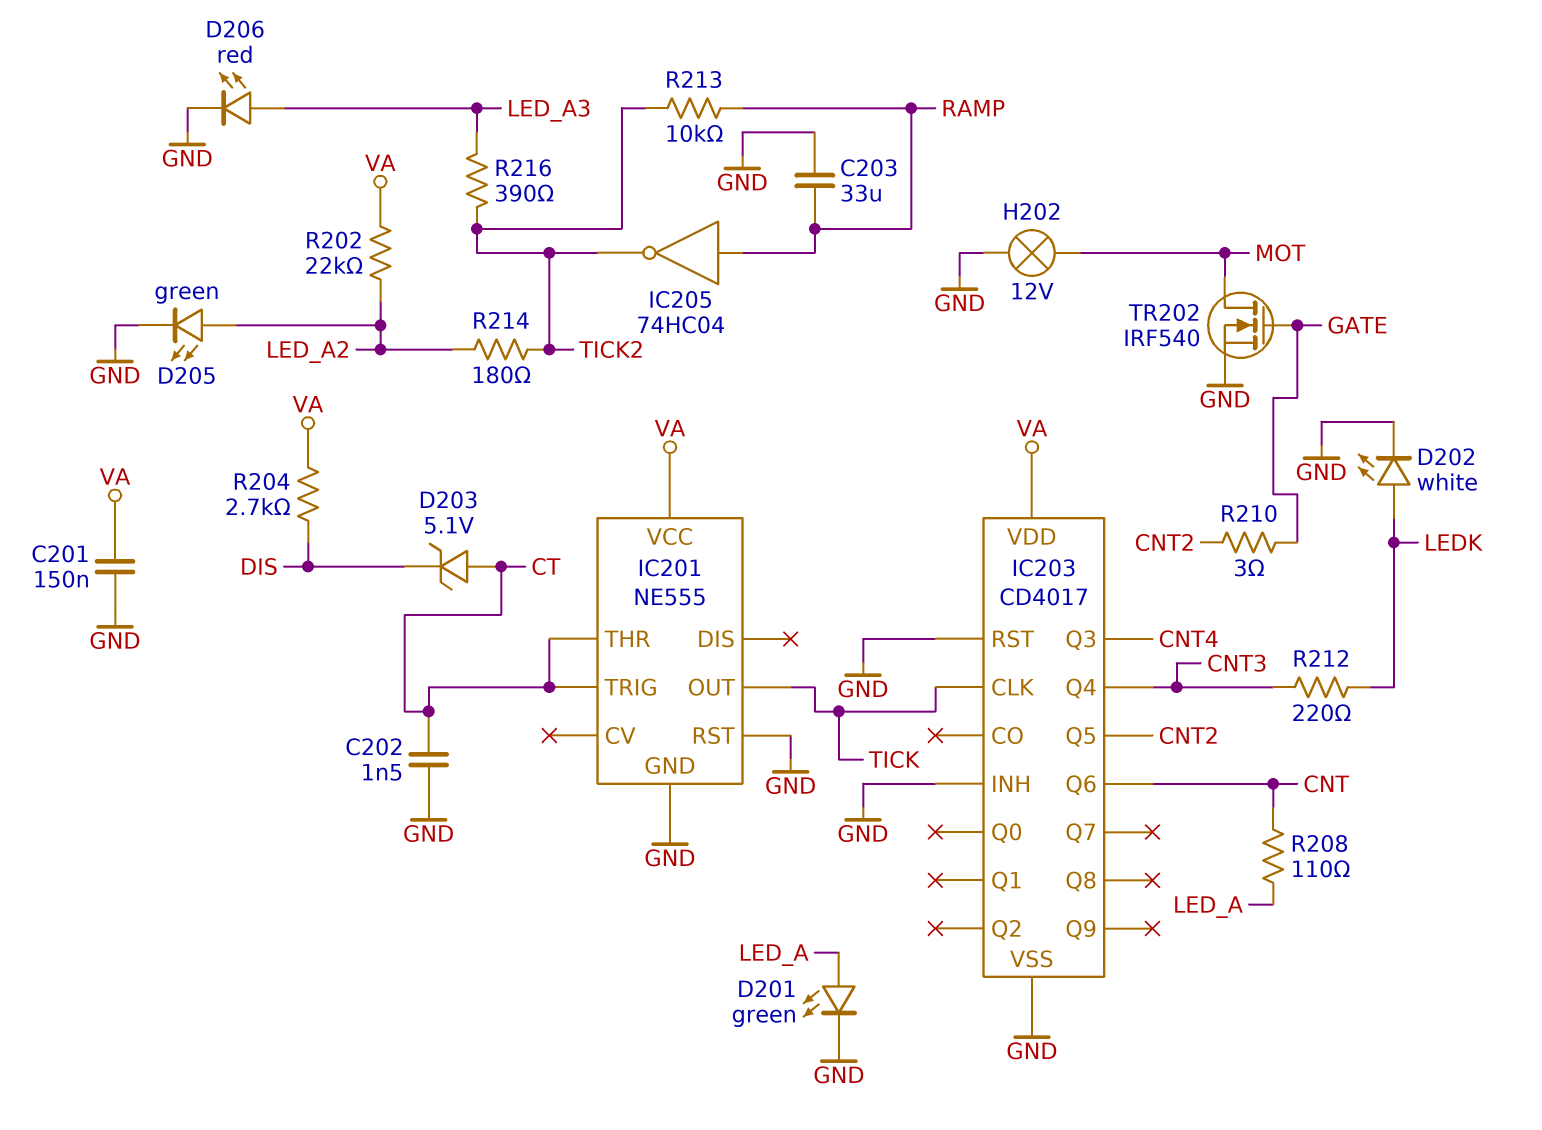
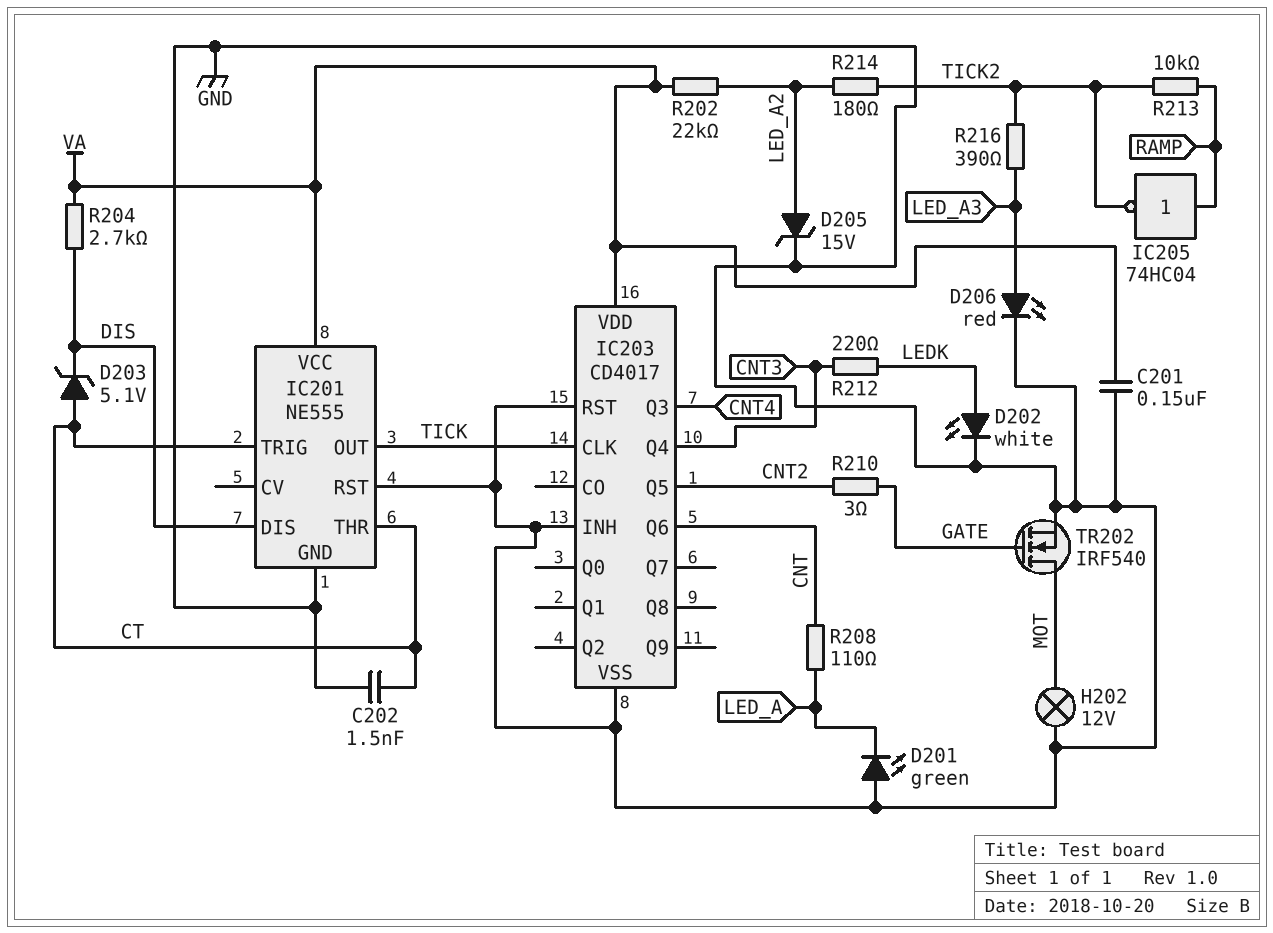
C203: 33uF (GND, RAMP) -> none
D201: LED green (A LED_A, K GND) -> LED green (A GND, K LED_A)
D205: LED green (A LED_A2, K GND) -> zener 15V (A LED_A2, K GND)
IC201 pin DIS: none -> DIS

